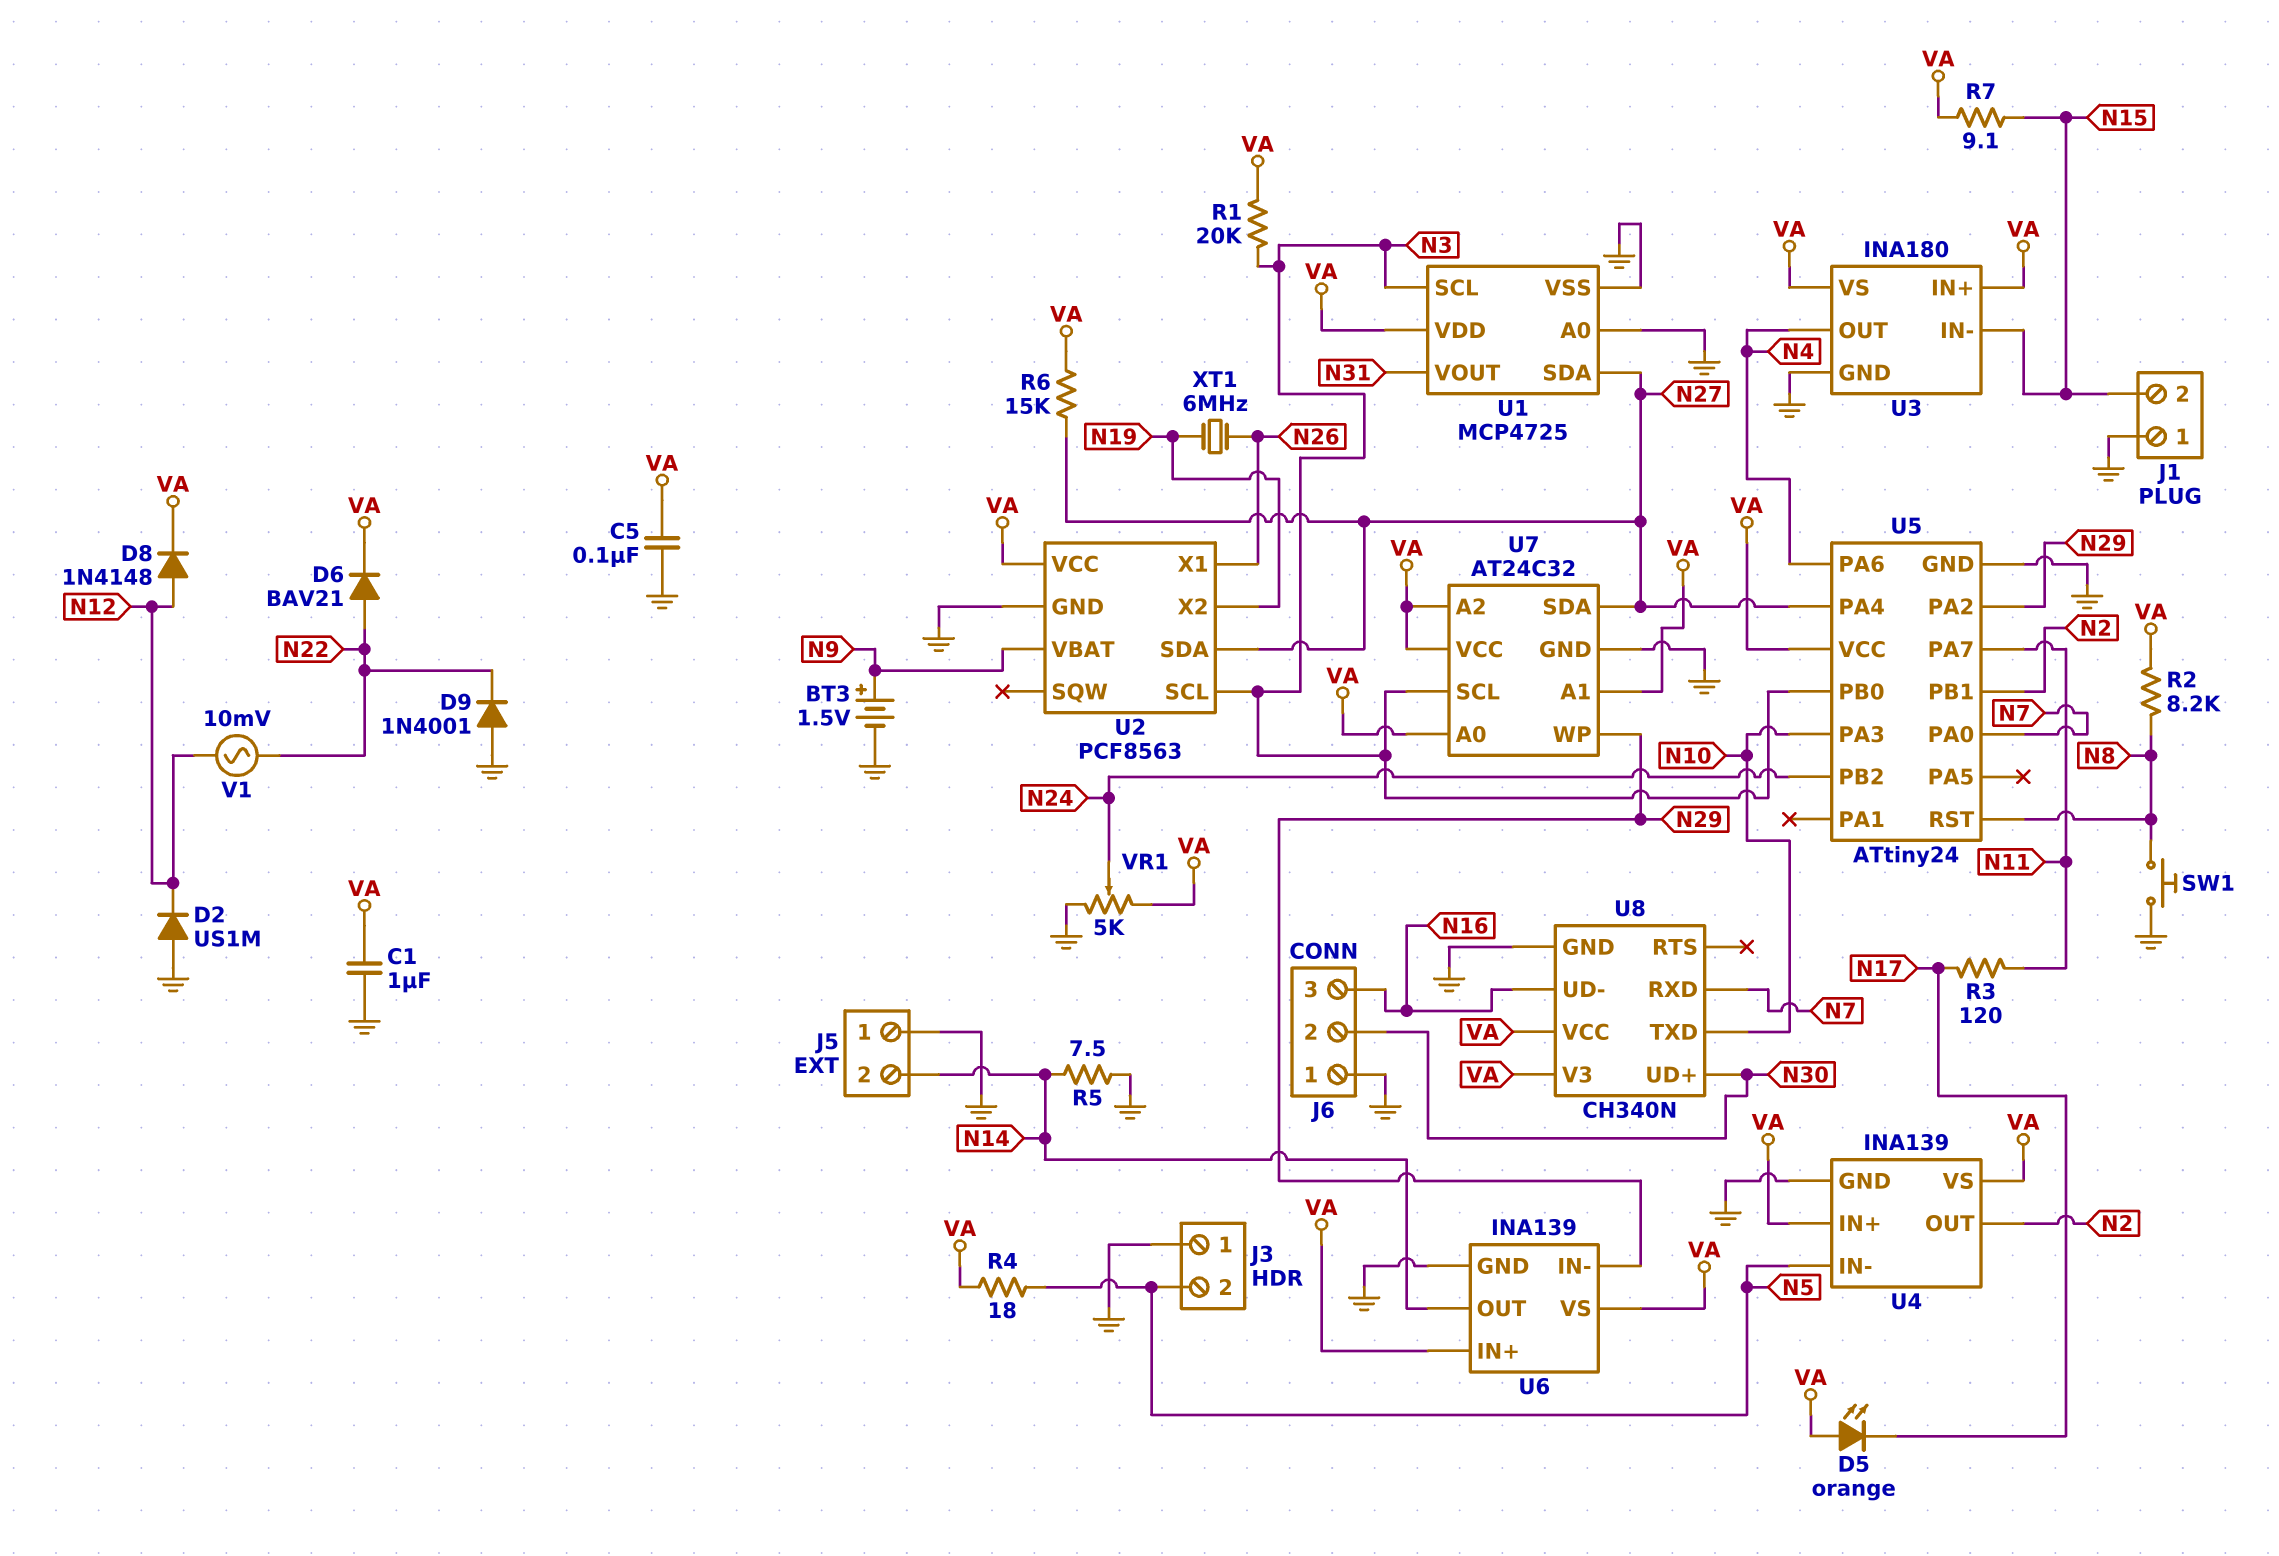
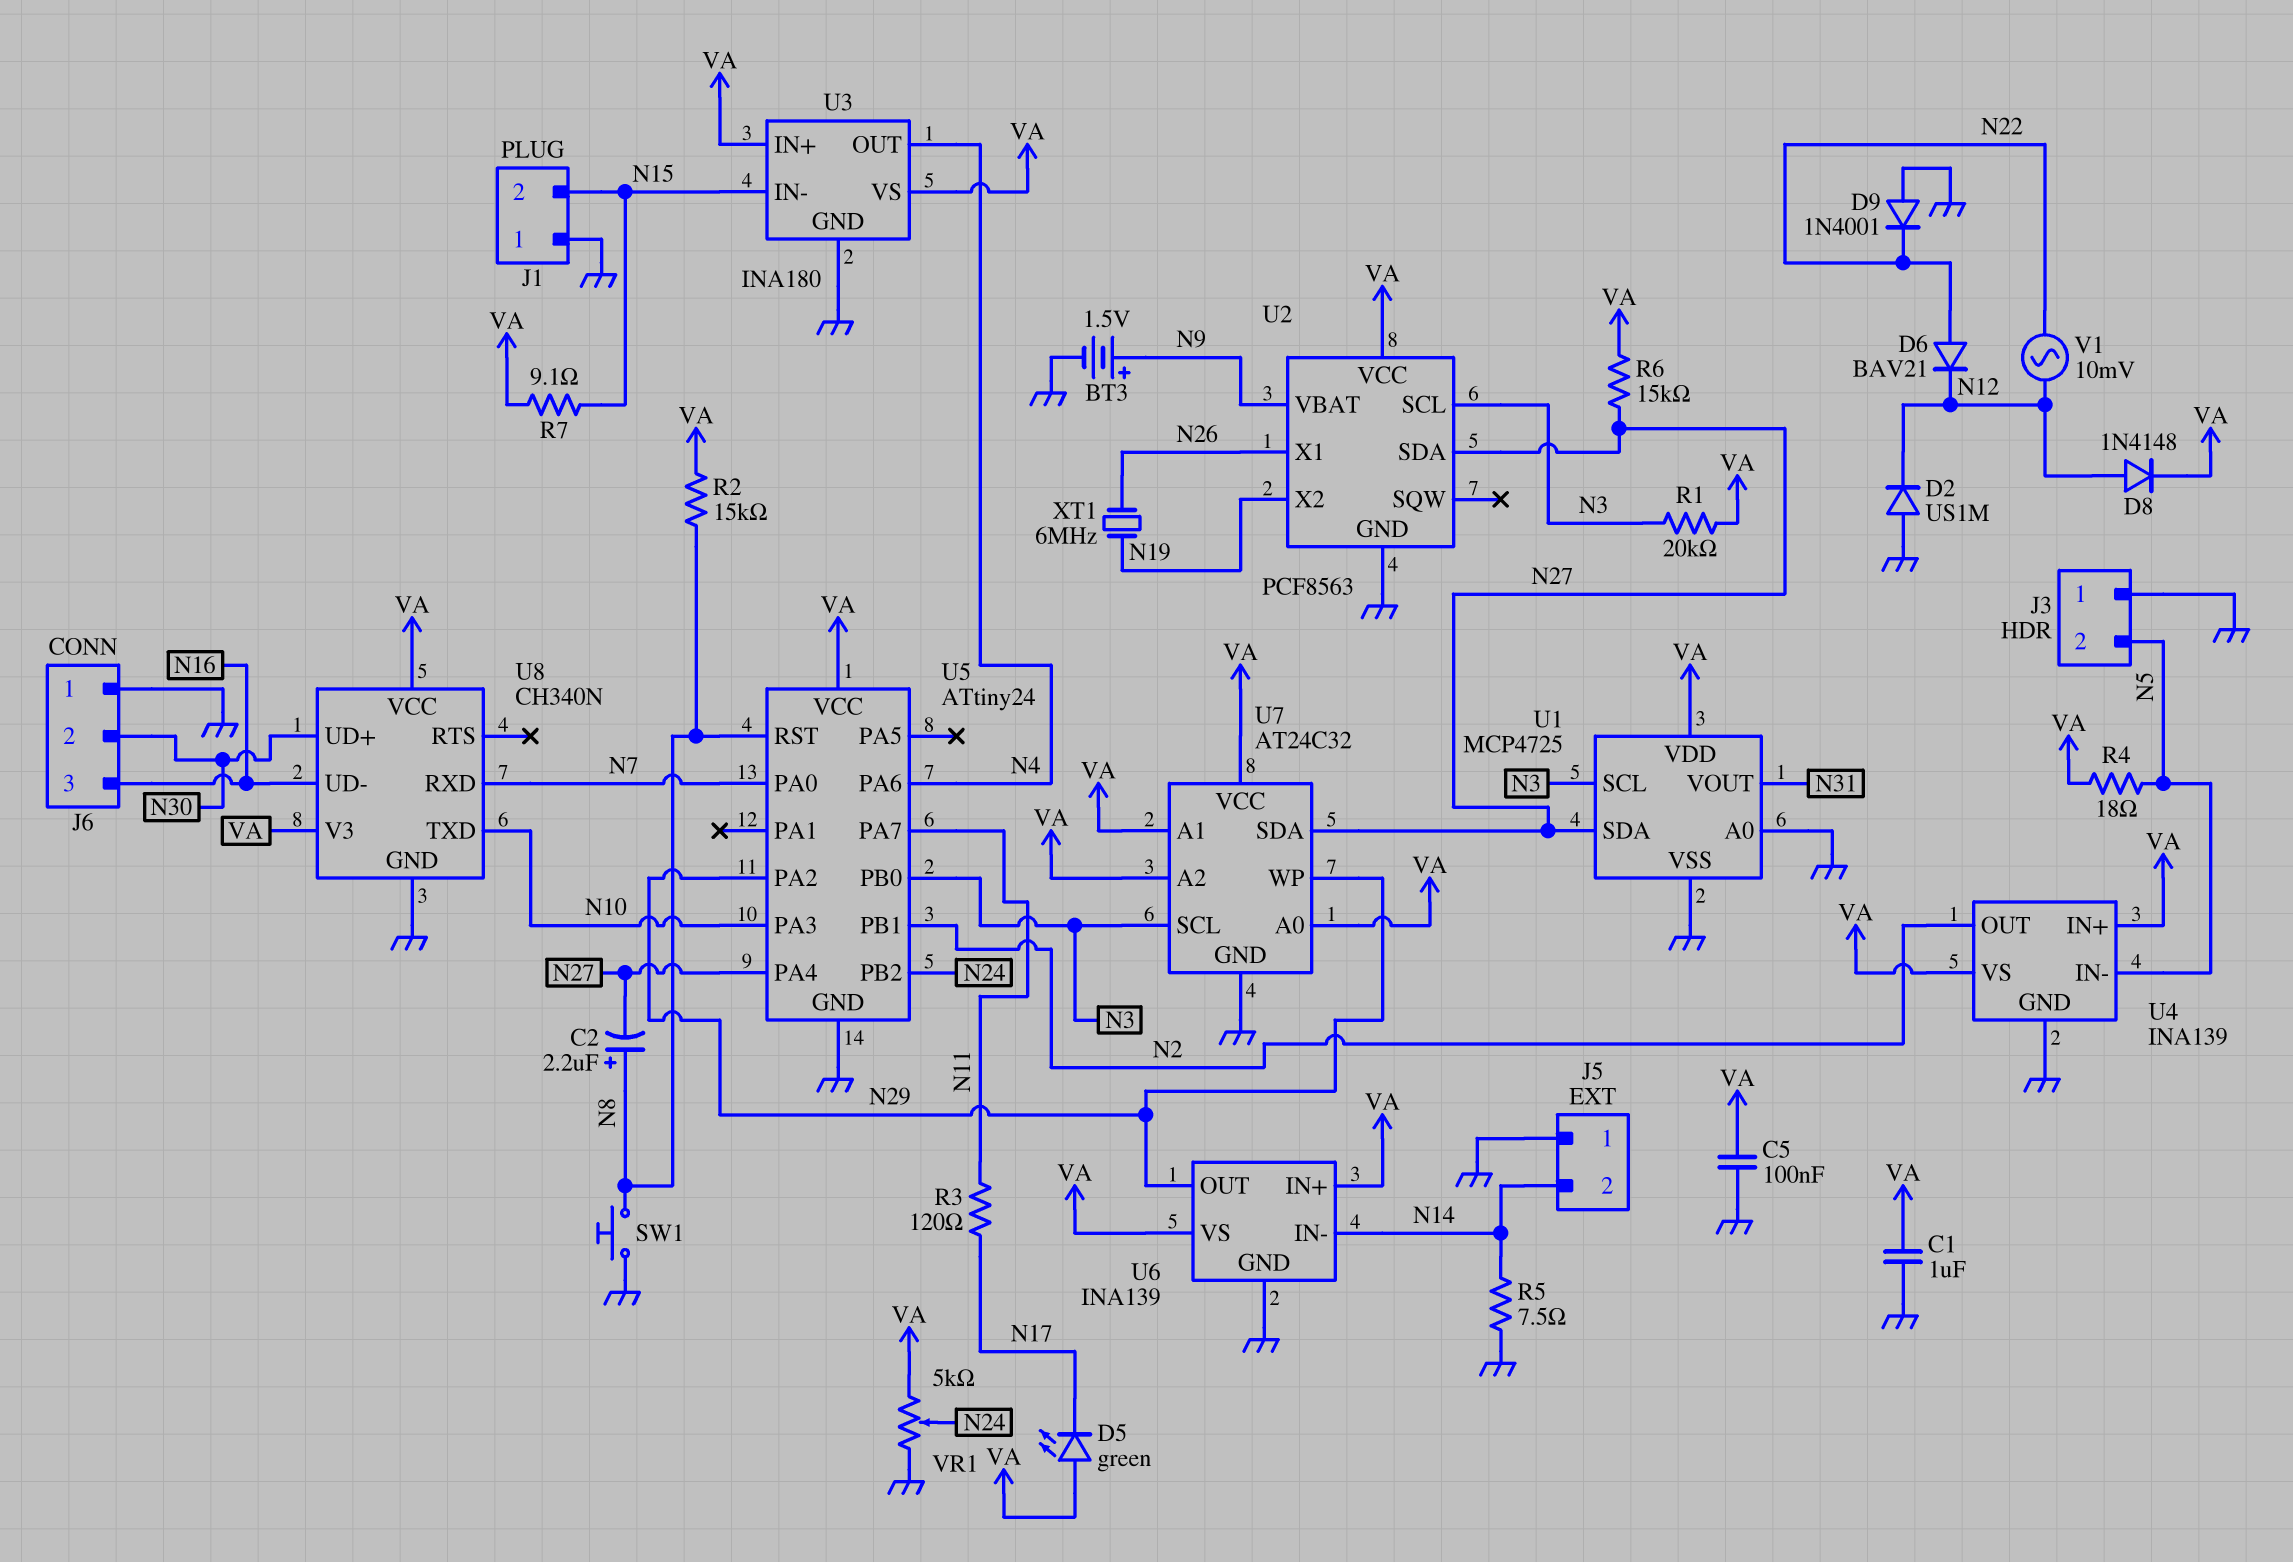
C2: none -> 2.2uF (plus N8, minus N27)
D5: LED orange (A VA, K N17) -> LED green (A VA, K N17)
D6: diode BAV21 (A N22, K VA) -> diode BAV21 (A N22, K N12)
R2: 8.2k (N8, VA) -> 15k (N8, VA)
U6 pin IN-: N29 -> N14
U6 pin OUT: N14 -> N29

